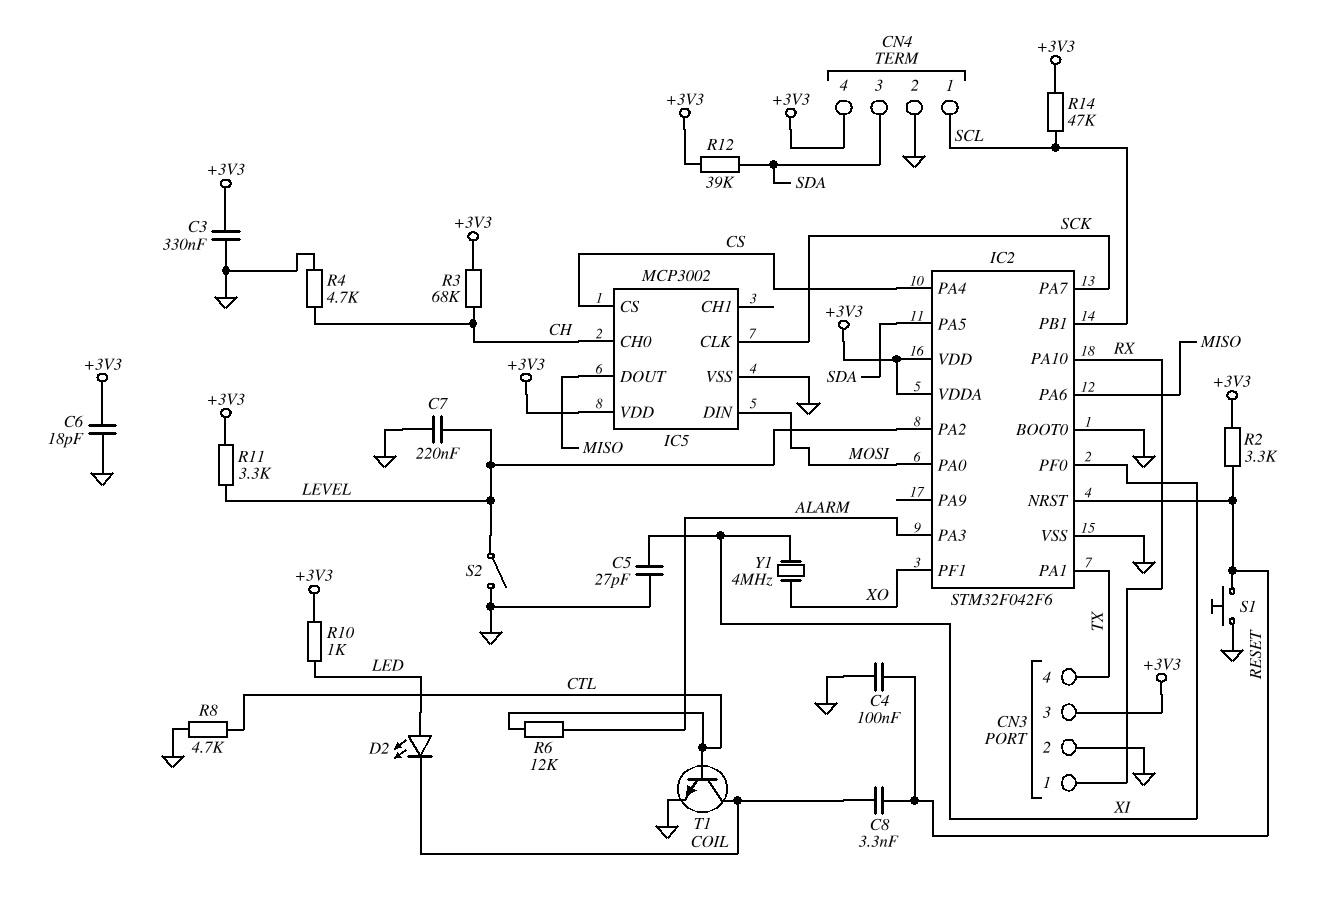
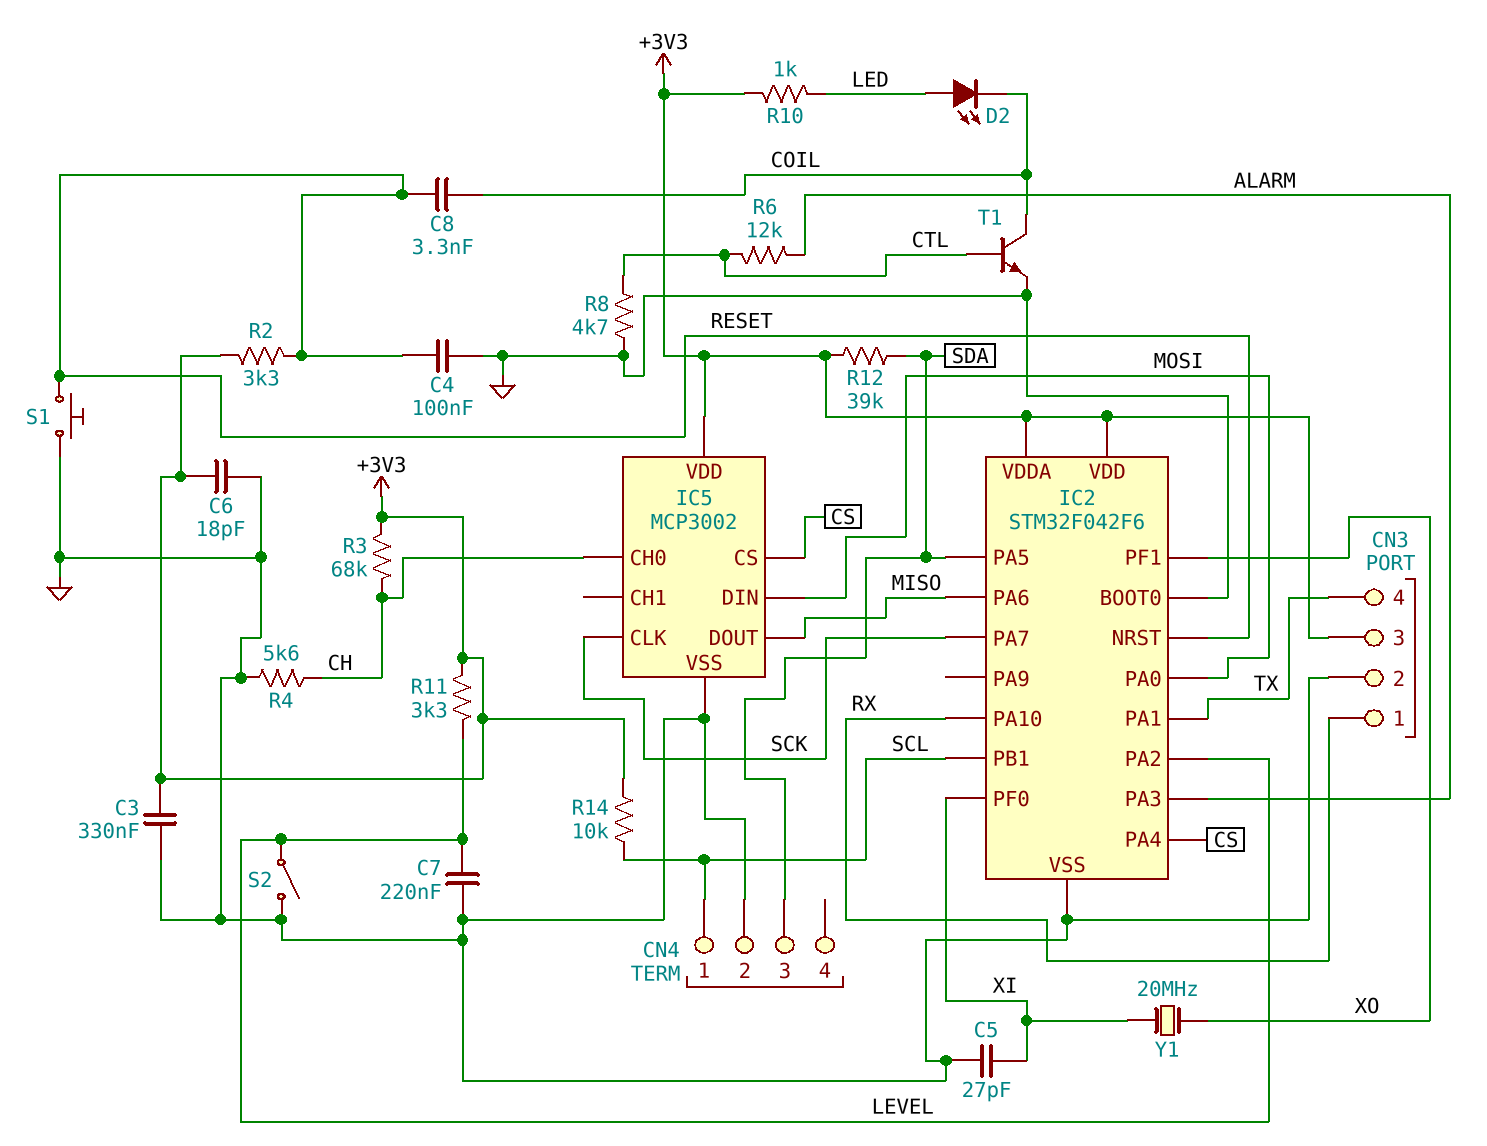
CN4 pin 4: +3V3 -> none
R4: 4.7k (CH, GND) -> 5.6k (CH, GND)
R14: 47k (+3V3, SCL) -> 10k (+3V3, SCL)
Y1: 4MHz (XI, XO) -> 20MHz (XI, XO)

